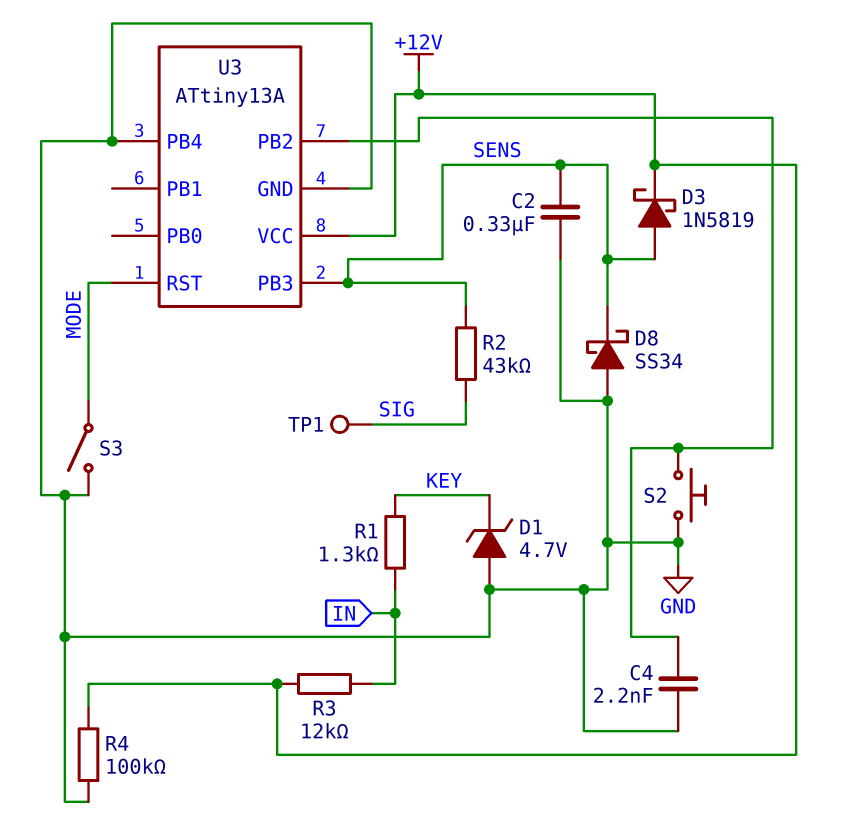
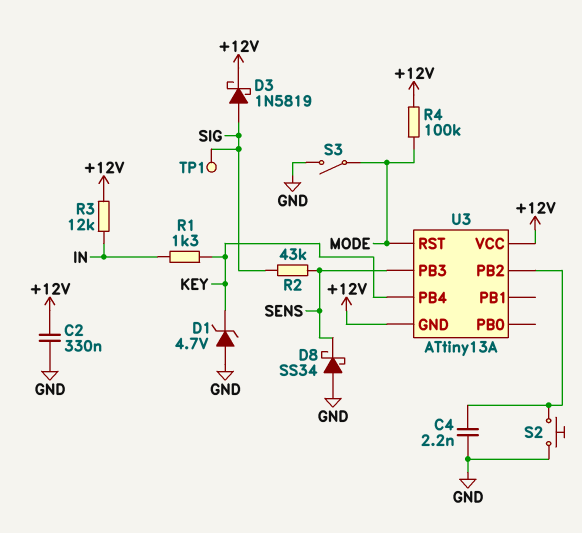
C2: 330nF (GND, SENS) -> 330nF (+12V, GND)
D3: schottky 1N5819 (A SENS, K +12V) -> schottky 1N5819 (A SIG, K +12V)
R4: 100k (+12V, GND) -> 100k (+12V, MODE)
U3 pin GND: GND -> +12V
U3 pin PB4: GND -> KEY

